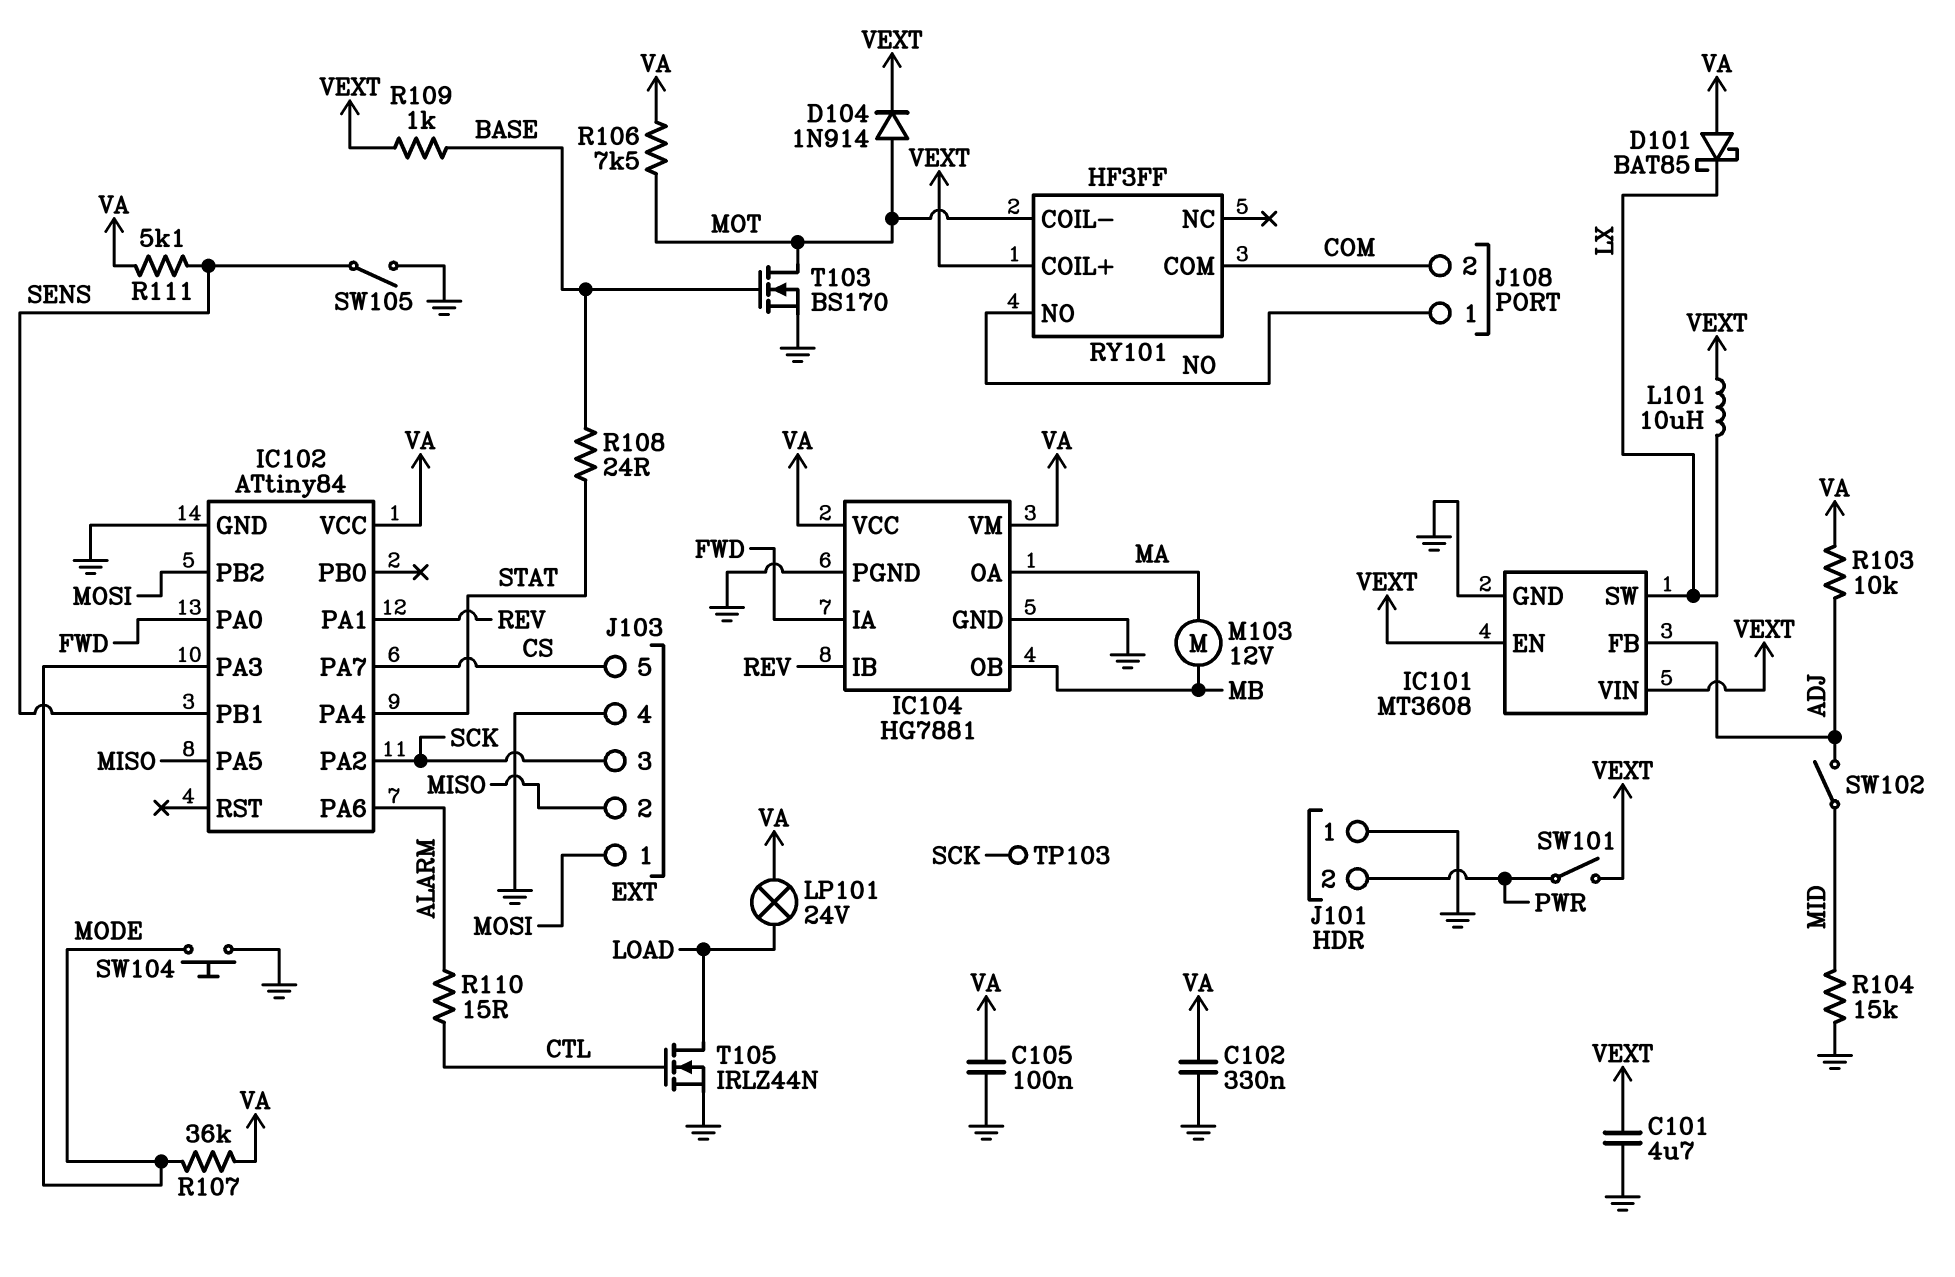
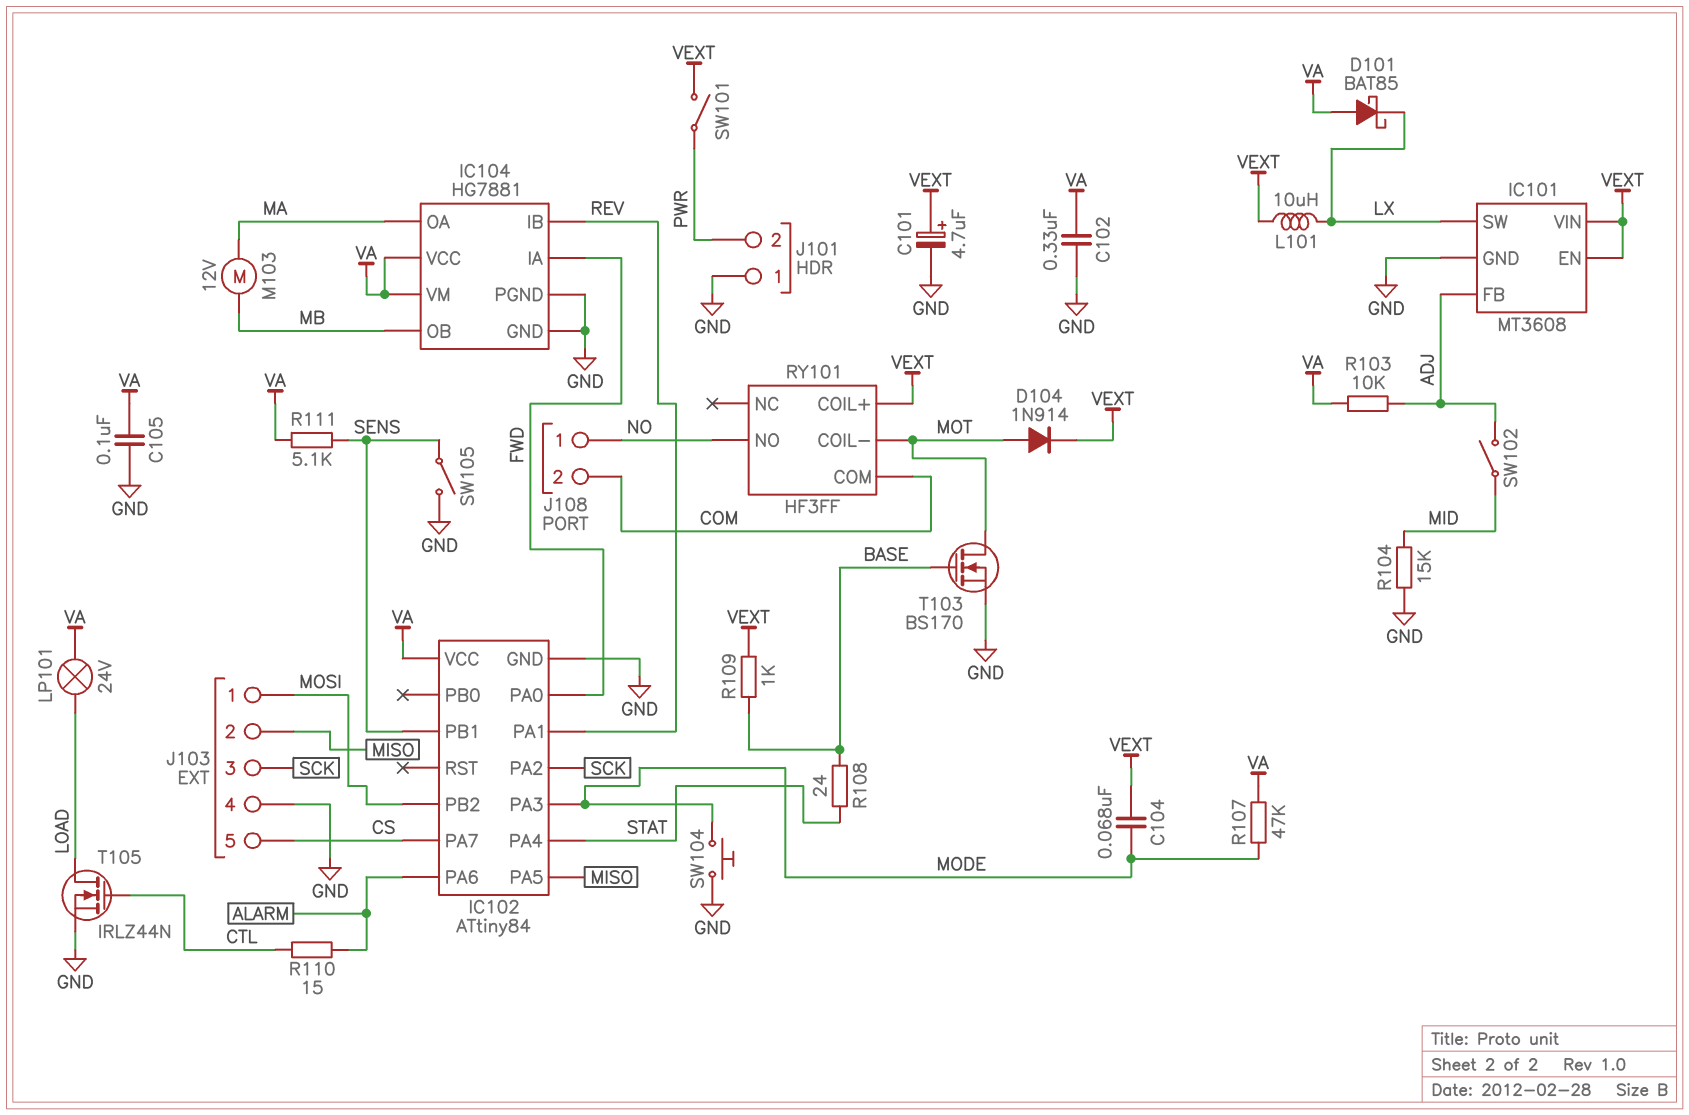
C101: 4.7uF (GND, VEXT) -> 4.7uF (plus VEXT, minus GND)
C104: none -> 68nF (MODE, VEXT)
R106: 7.5k (MOT, VA) -> none
R107: 36k (MODE, VA) -> 47k (MODE, VA)
TP103: test point (SCK) -> none

